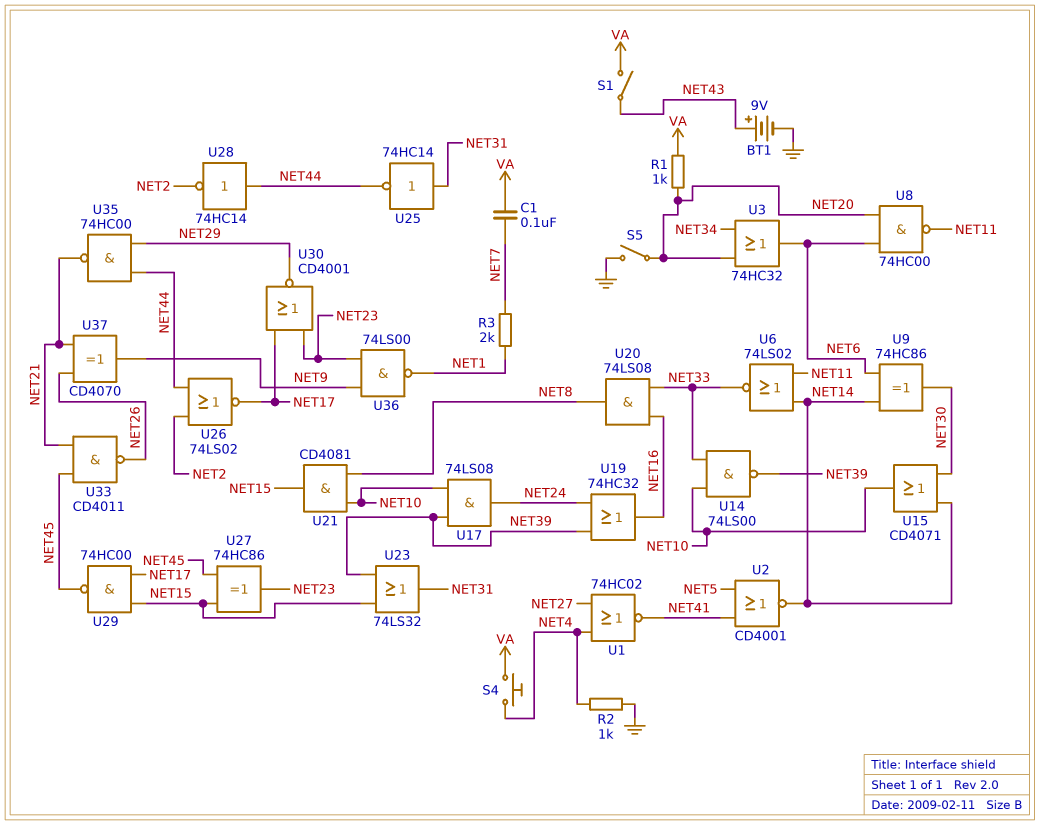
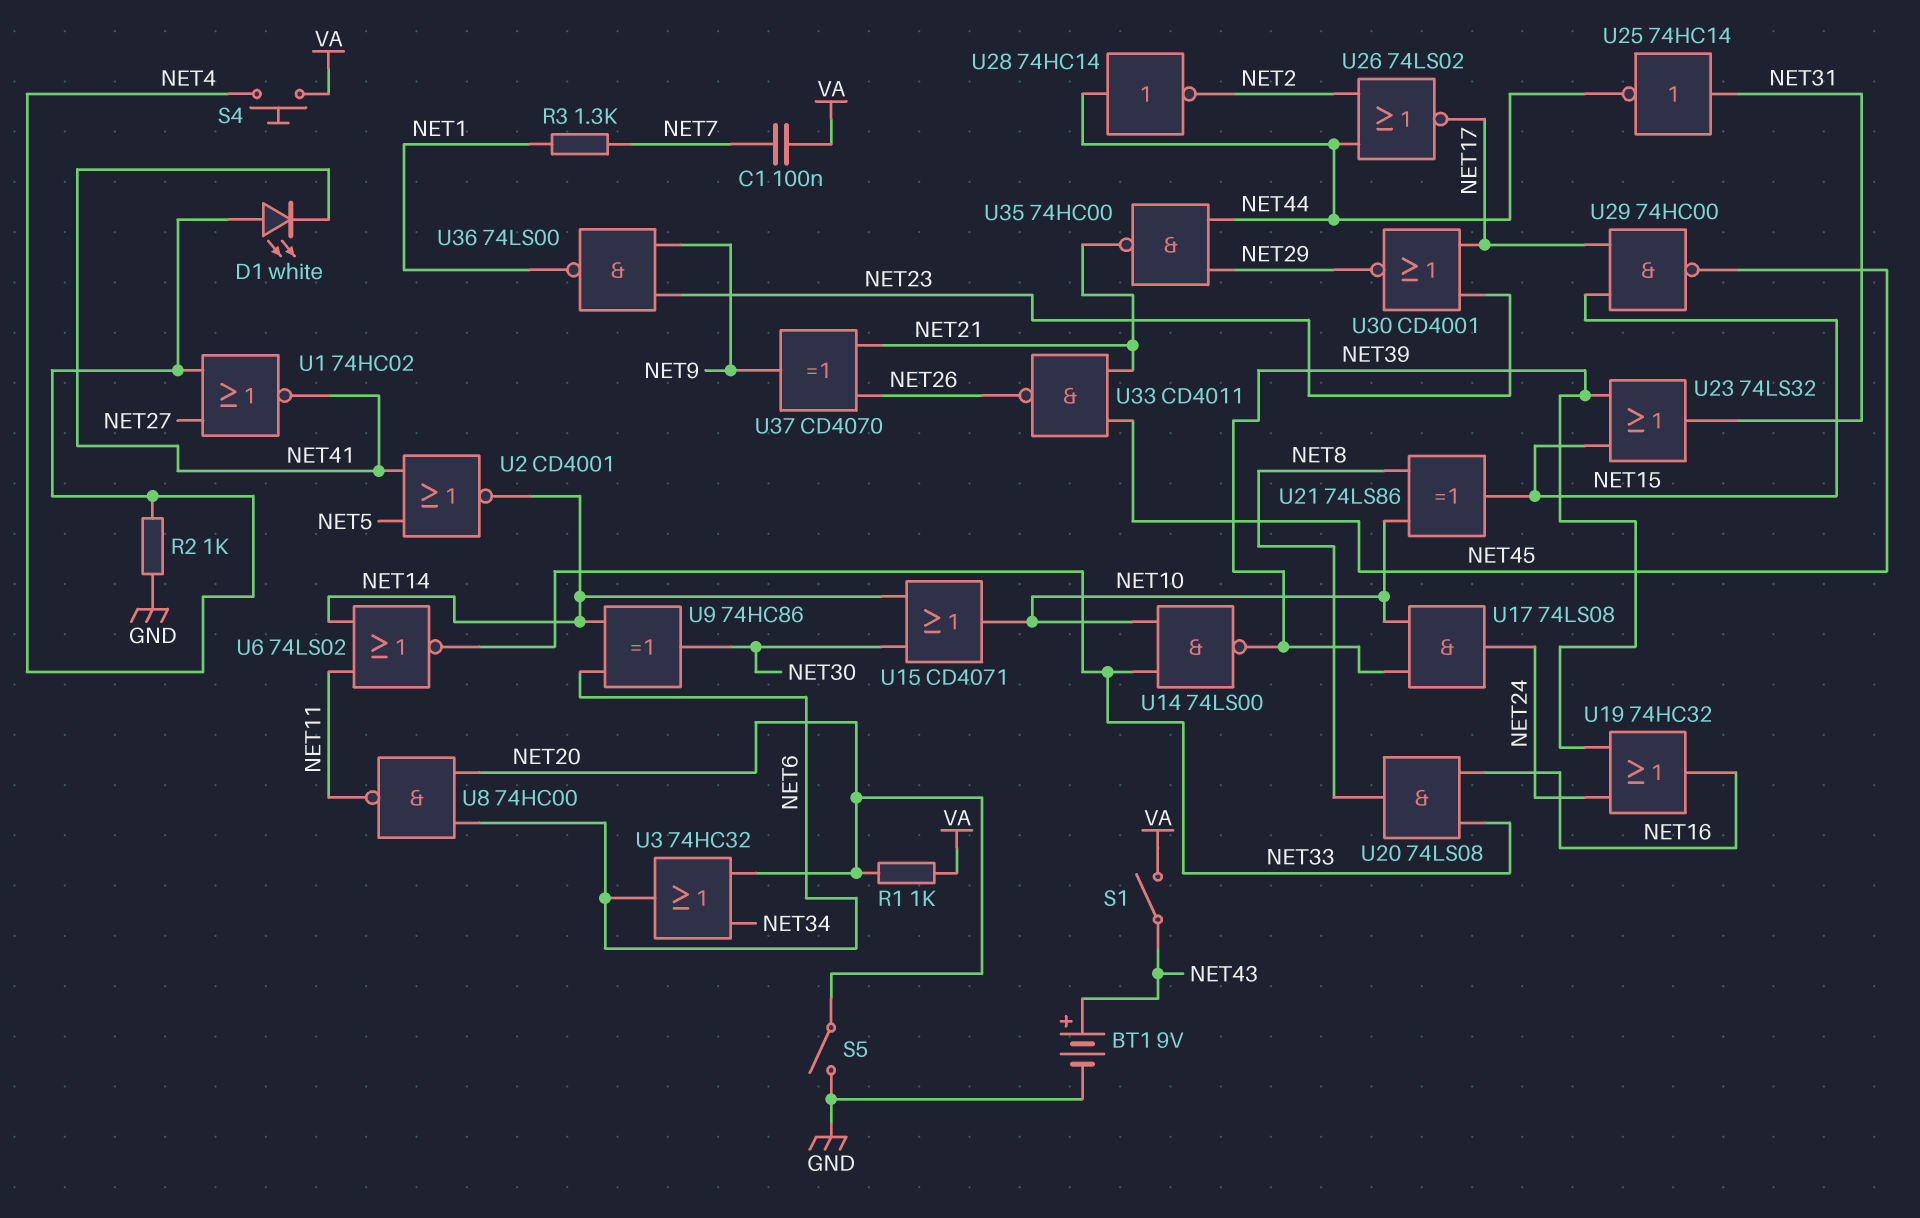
D1: none -> LED white (A NET4, K NET41)
R3: 2k (NET1, NET7) -> 1.3k (NET1, NET7)
U21: AND CD4081 (in NET8, in NET10, out NET15) -> XOR 74LS86 (in NET8, in NET10, out NET15)
U27: XOR 74HC86 (in NET15, in NET45, out NET23) -> none

